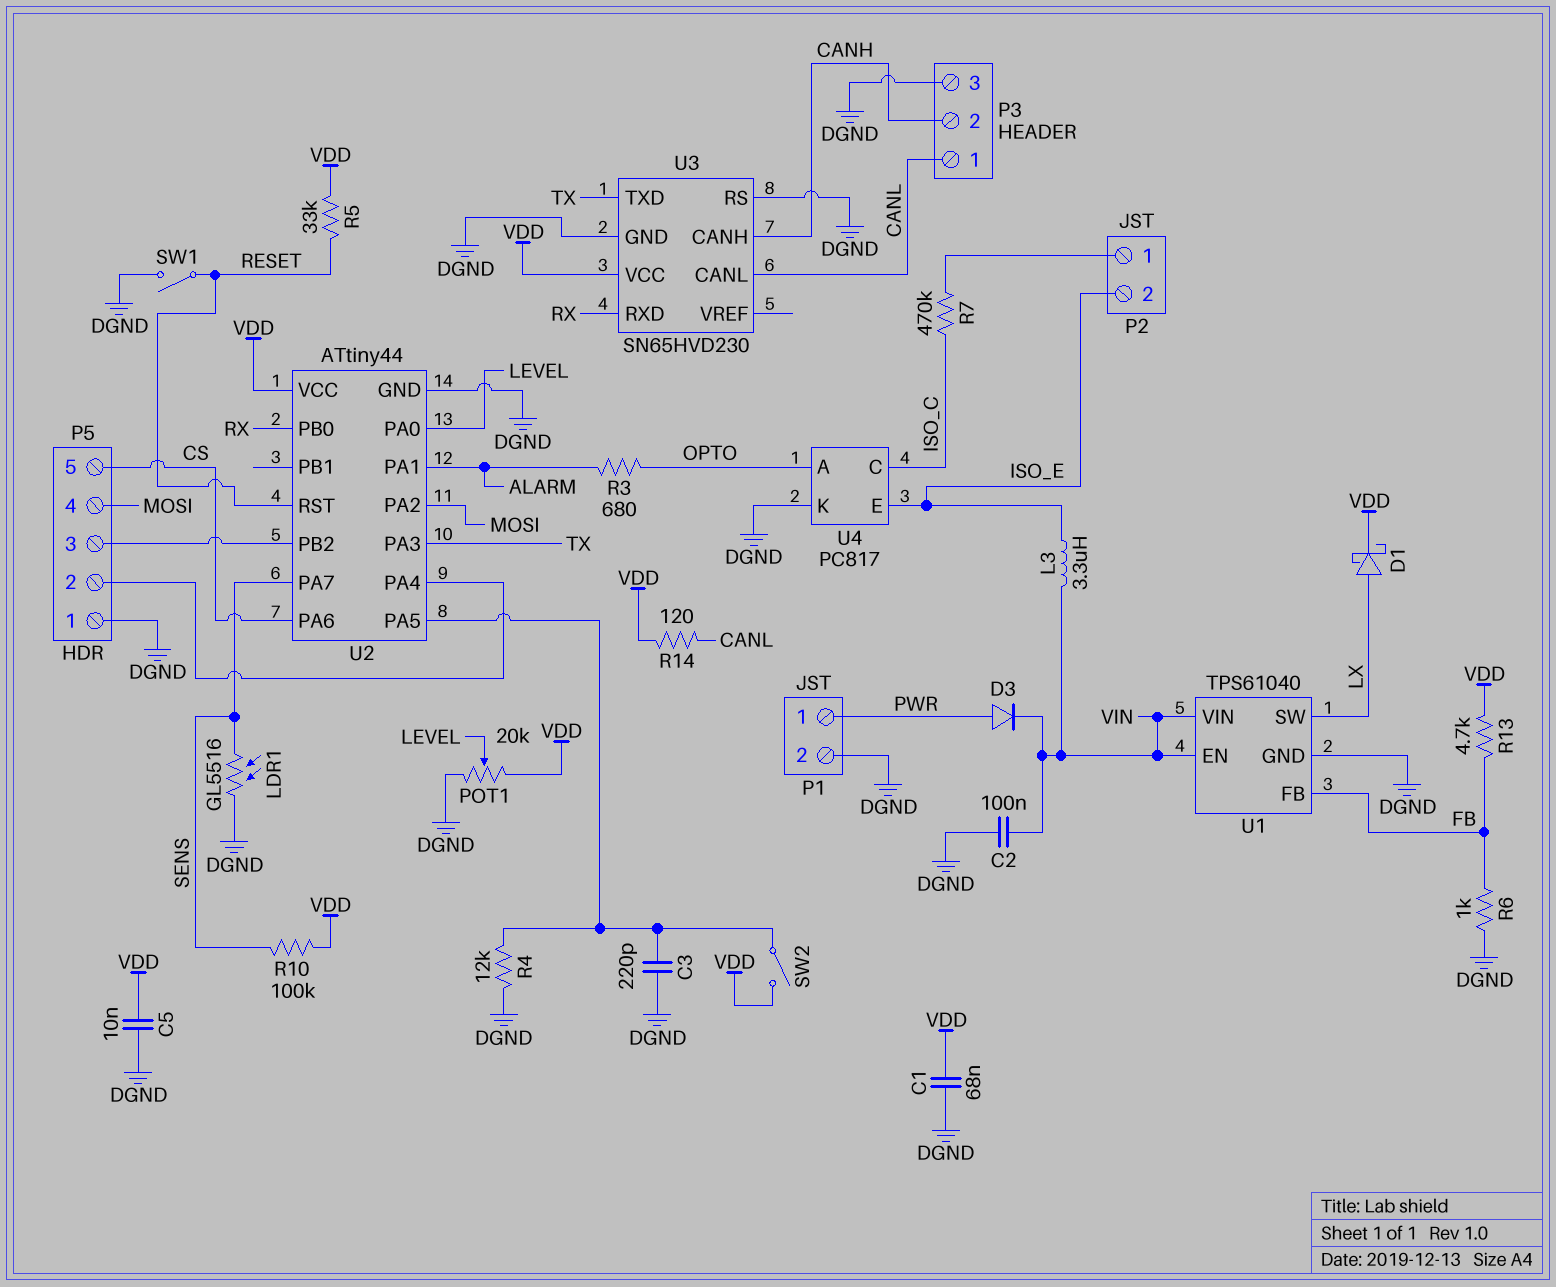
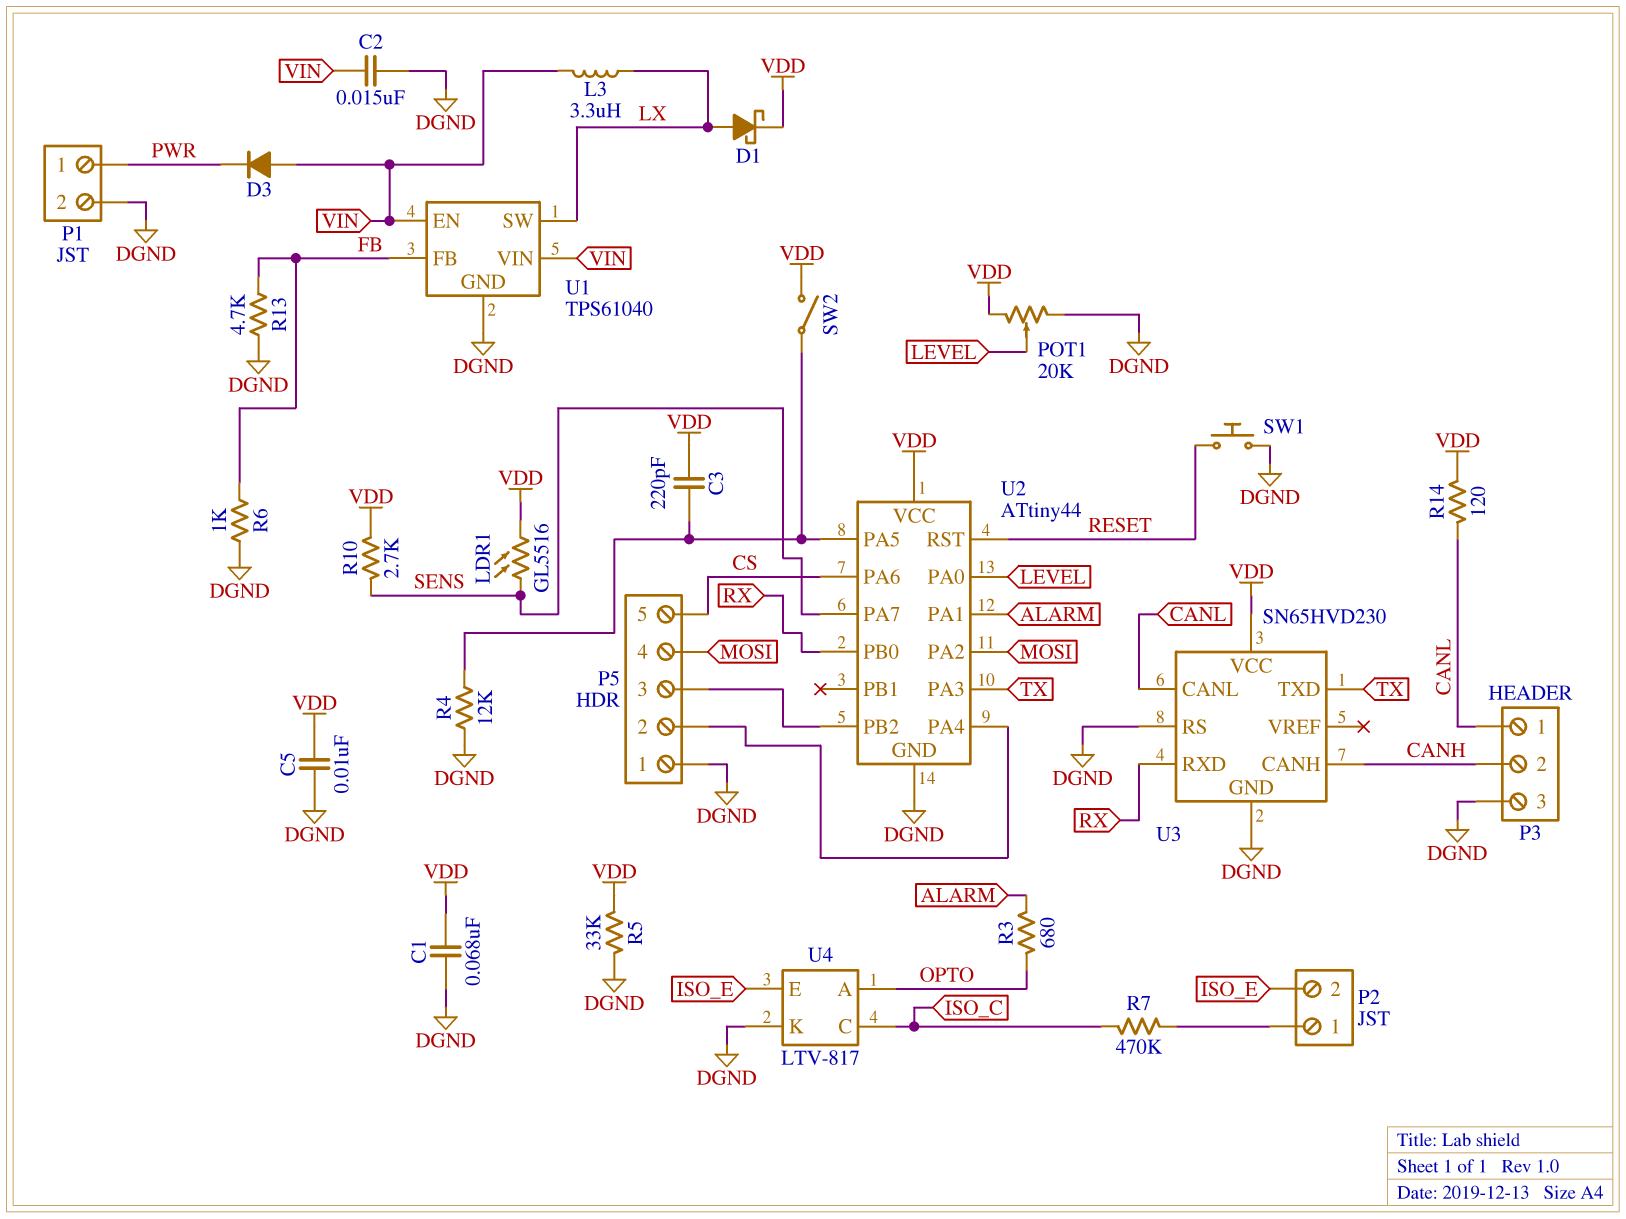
C2: 100nF (DGND, VIN) -> 15nF (DGND, VIN)
C3: 220pF (DGND, U2/PA5) -> 220pF (U2/PA5, VDD)
D3: diode (A PWR, K VIN) -> diode (A VIN, K PWR)
L3: 3.3uH (ISO_E, VIN) -> 3.3uH (LX, VIN)
LDR1: GL5516 (DGND, SENS) -> GL5516 (SENS, VDD)
R5: 33k (RESET, VDD) -> 33k (DGND, VDD)
R10: 100k (SENS, VDD) -> 2.7k (SENS, VDD)
R13: 4.7k (FB, VDD) -> 4.7k (DGND, FB)
SW1: switch (DGND, RESET) -> button (DGND, RESET)
U4: PC817 -> LTV-817

